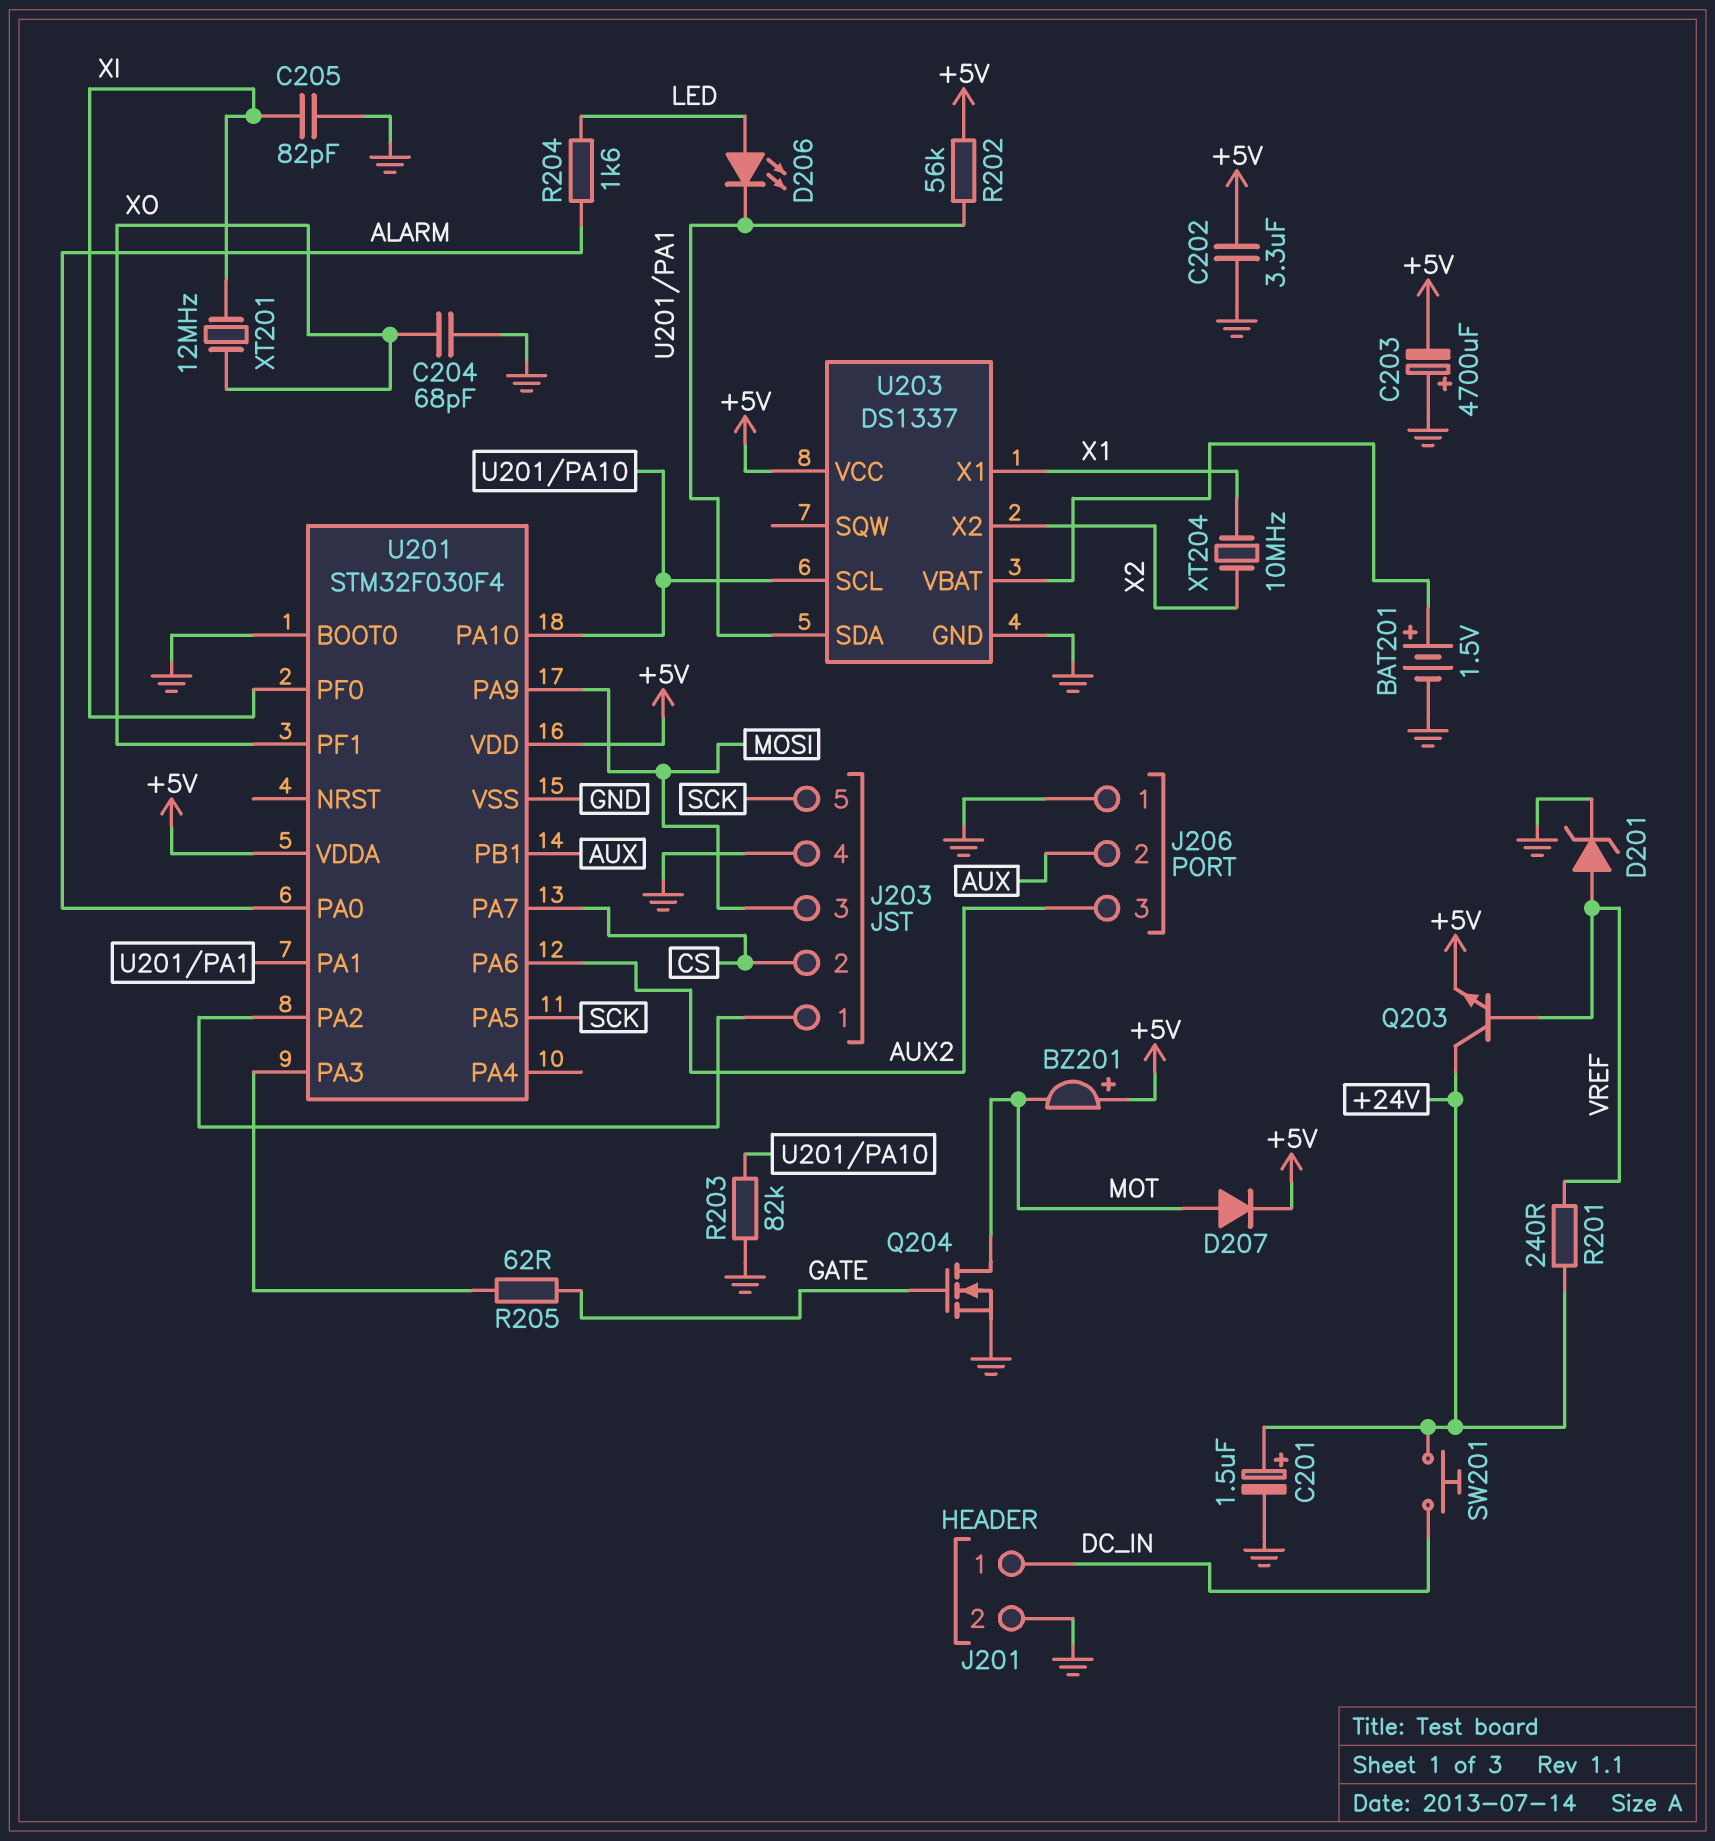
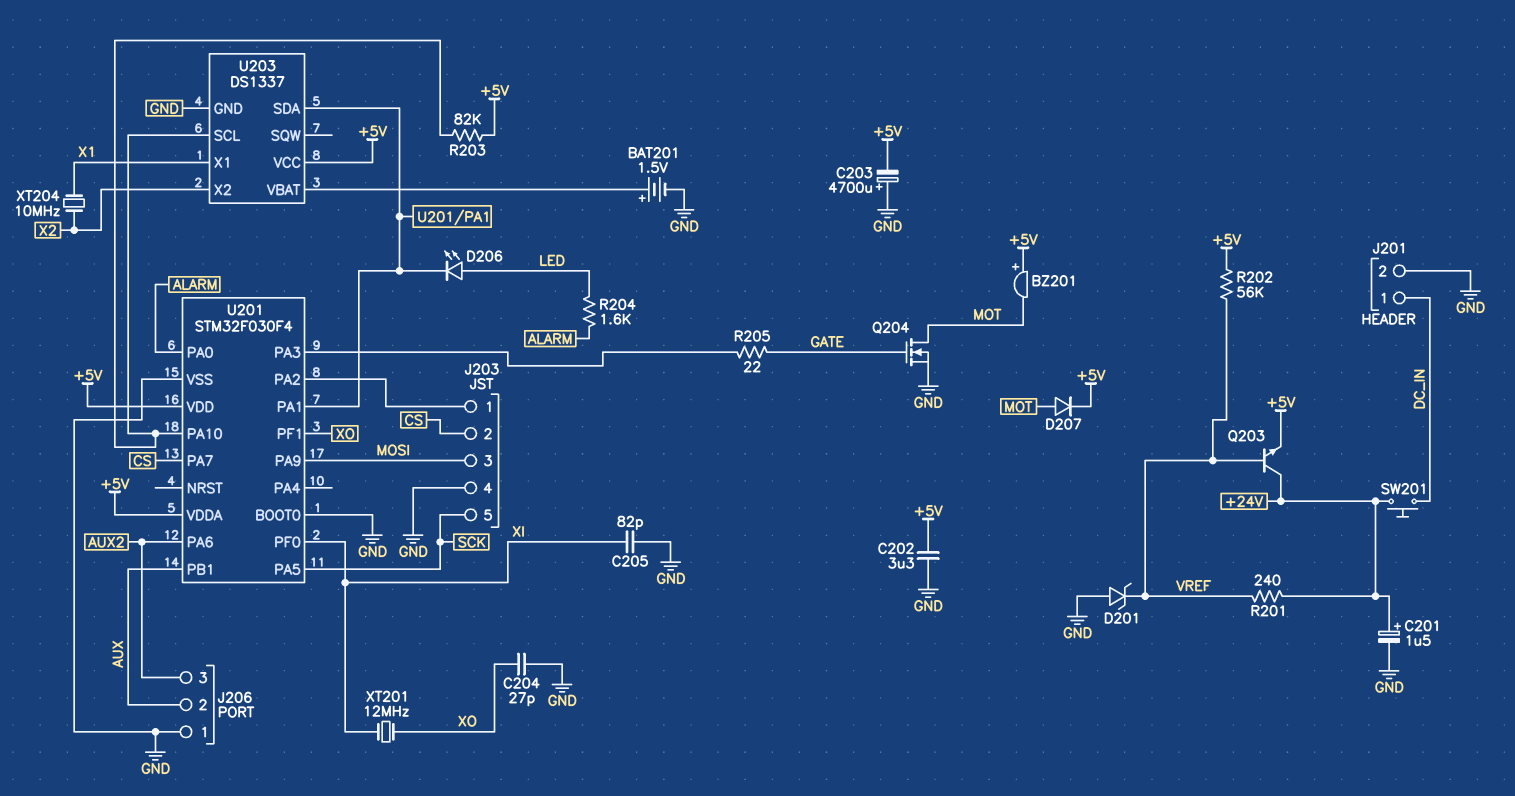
C204: 68pF (GND, XO) -> 27pF (GND, XO)
D201: zener (A VREF, K GND) -> zener (A GND, K VREF)
R202: 56k (+5V, U201/PA1) -> 56k (+5V, VREF)
R203: 82k (GND, U201/PA10) -> 82k (+5V, U201/PA10)
R205: 62 (GATE, U201/PA3) -> 22 (GATE, U201/PA3)

